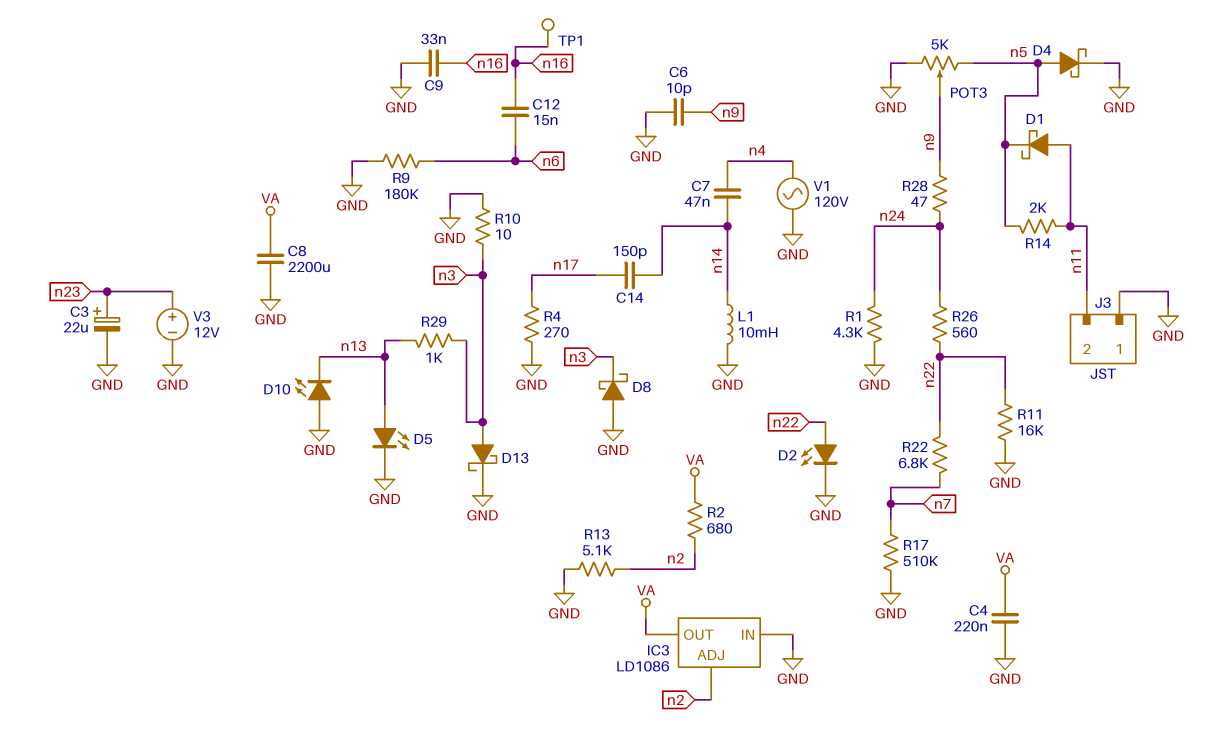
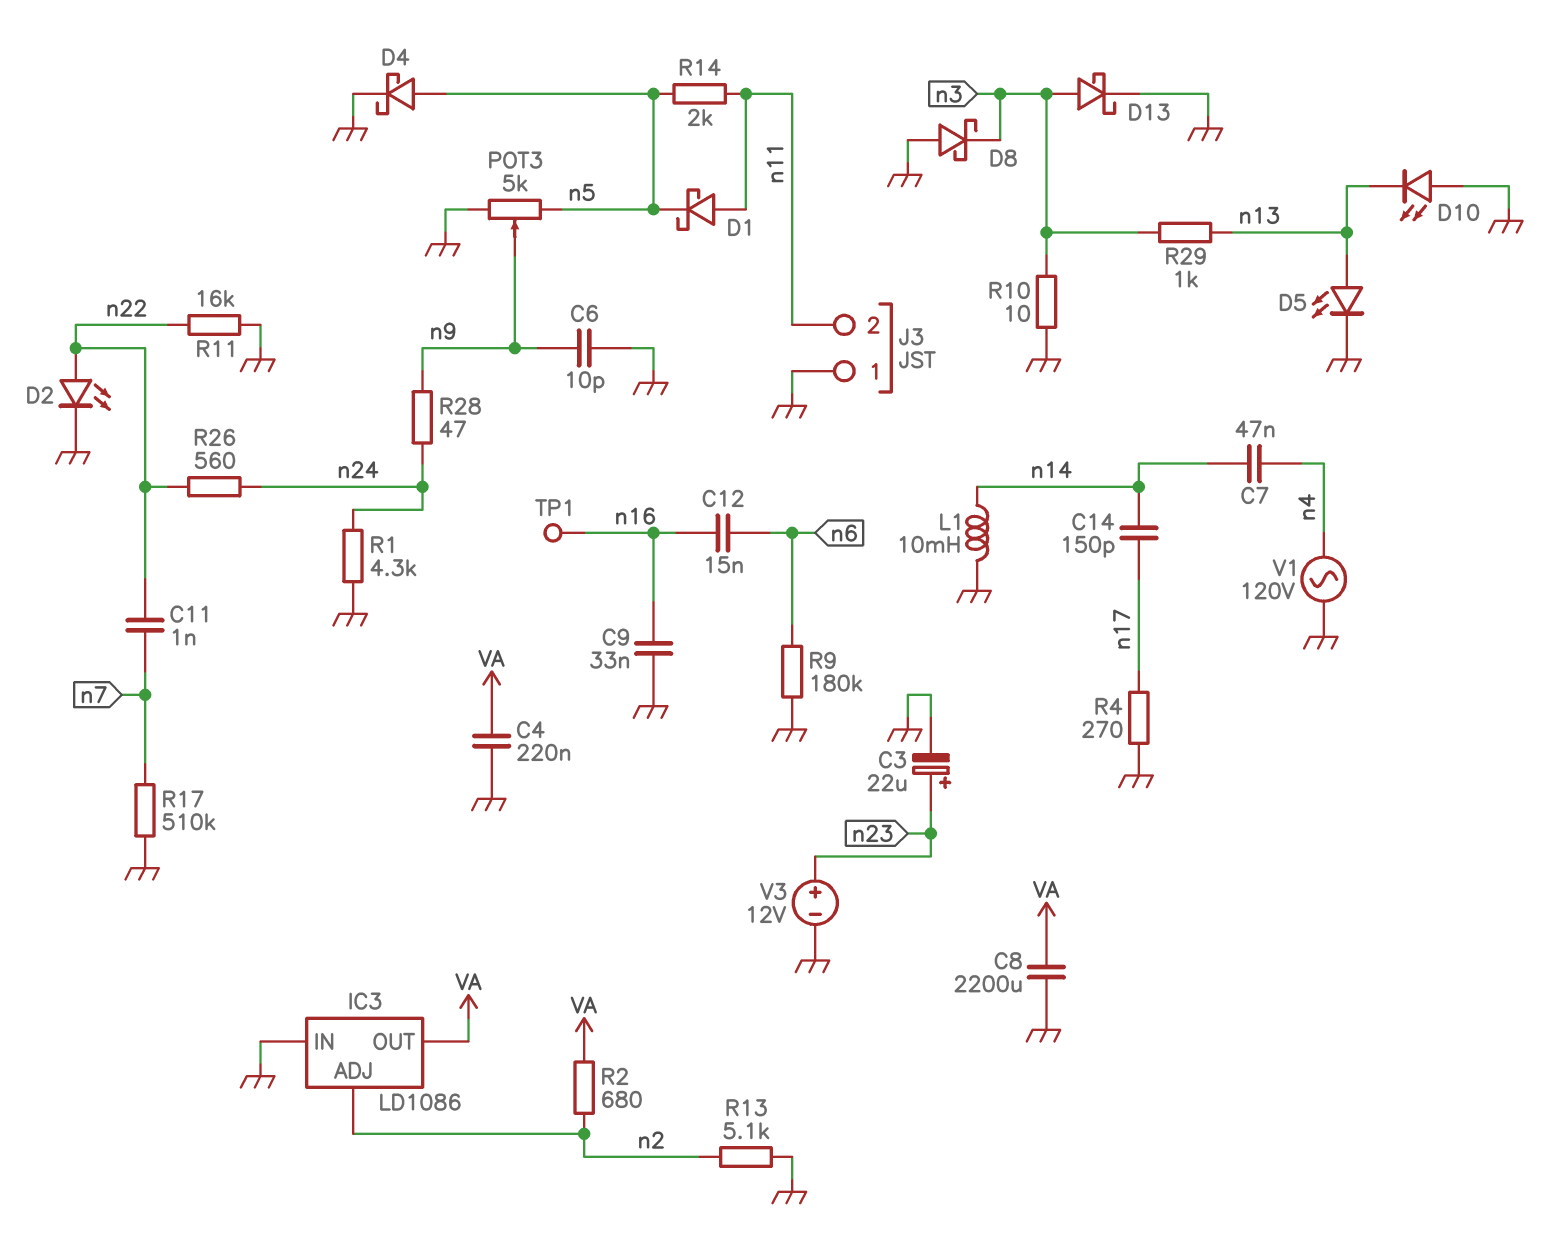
C11: none -> 1nF (n7, n22)
R22: 6.8k (n7, n22) -> none

